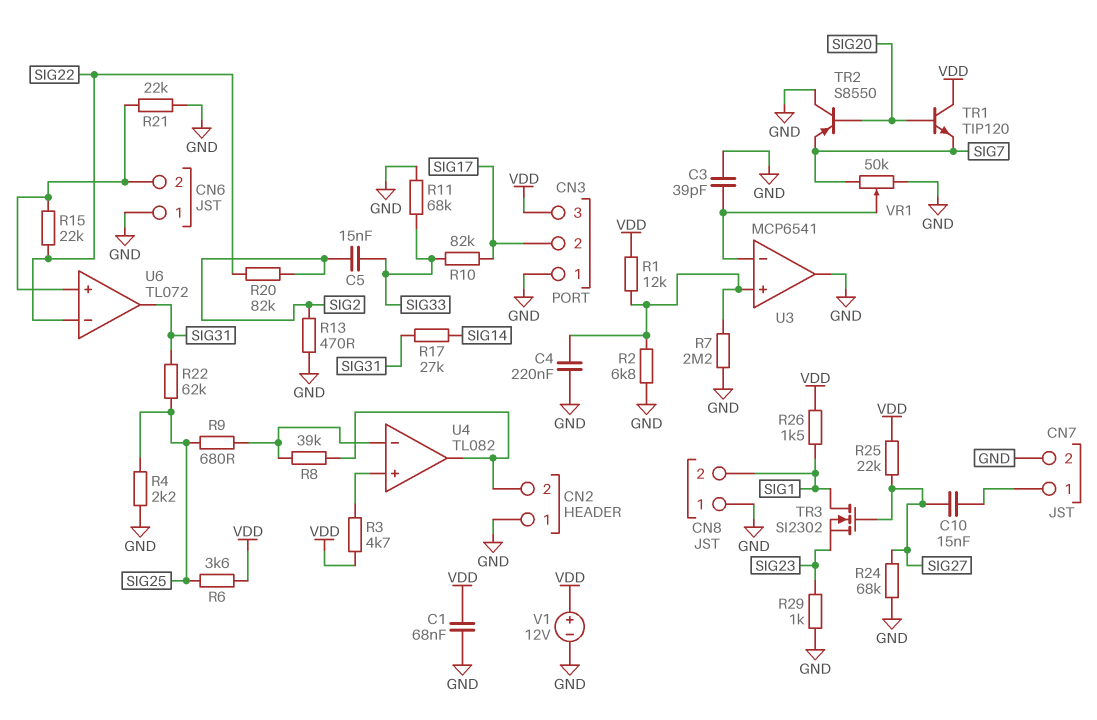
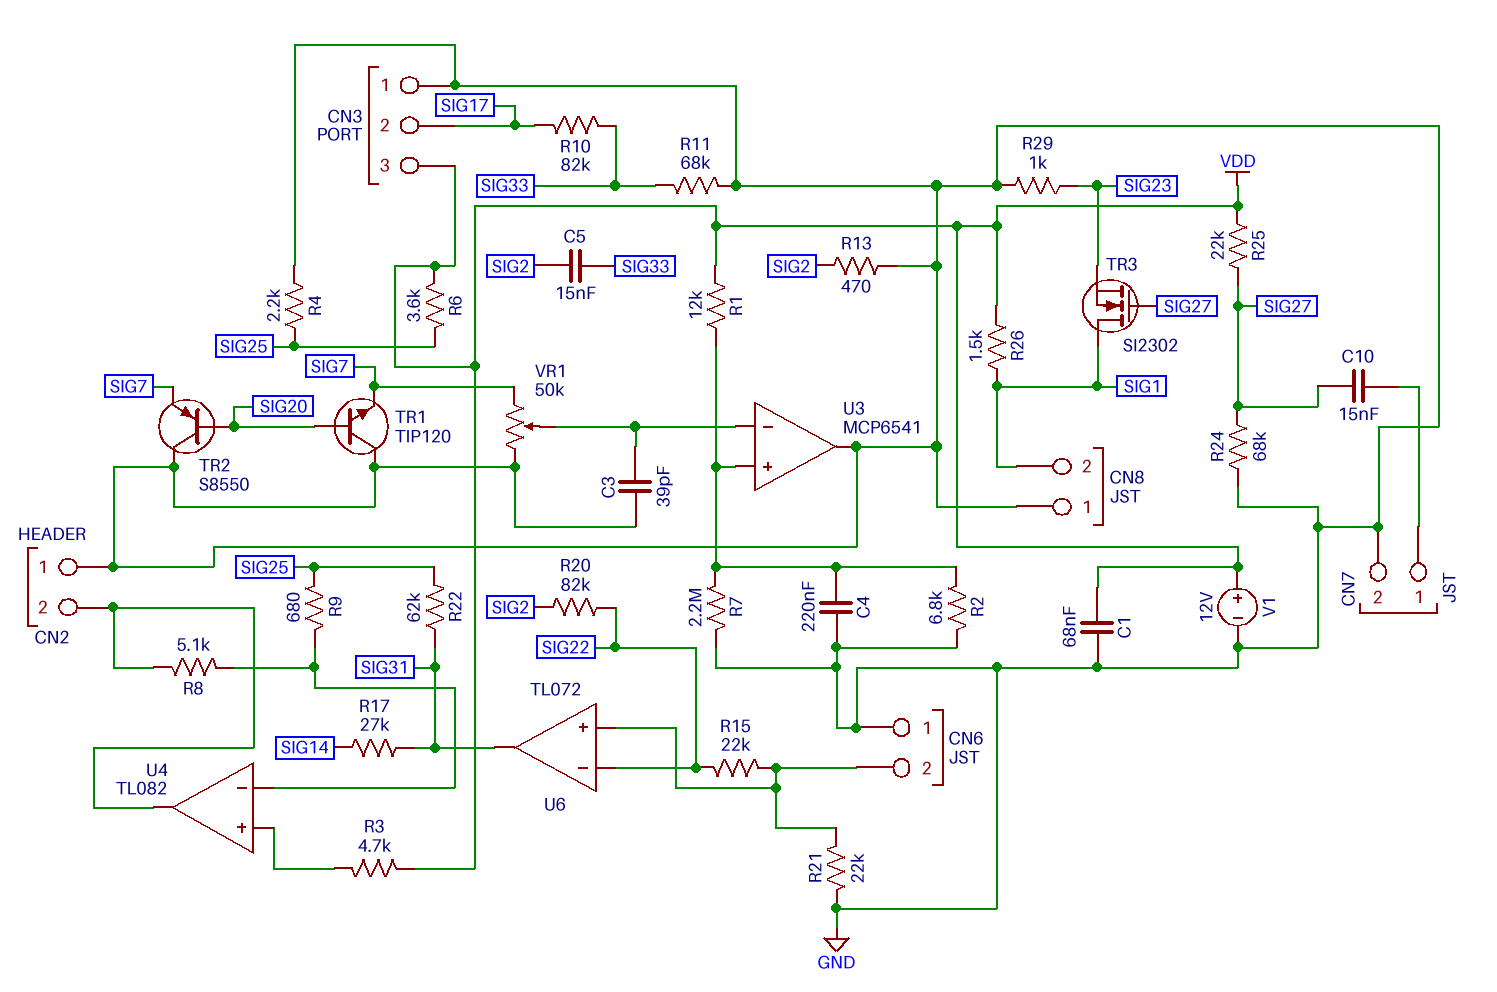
R8: 39k (CN2/2, U4/in-) -> 5.1k (CN2/2, U4/in-)
TR1: NPN TIP120 (B SIG20, C VDD, E SIG7) -> NPN TIP120 (B SIG20, C GND, E SIG7)

